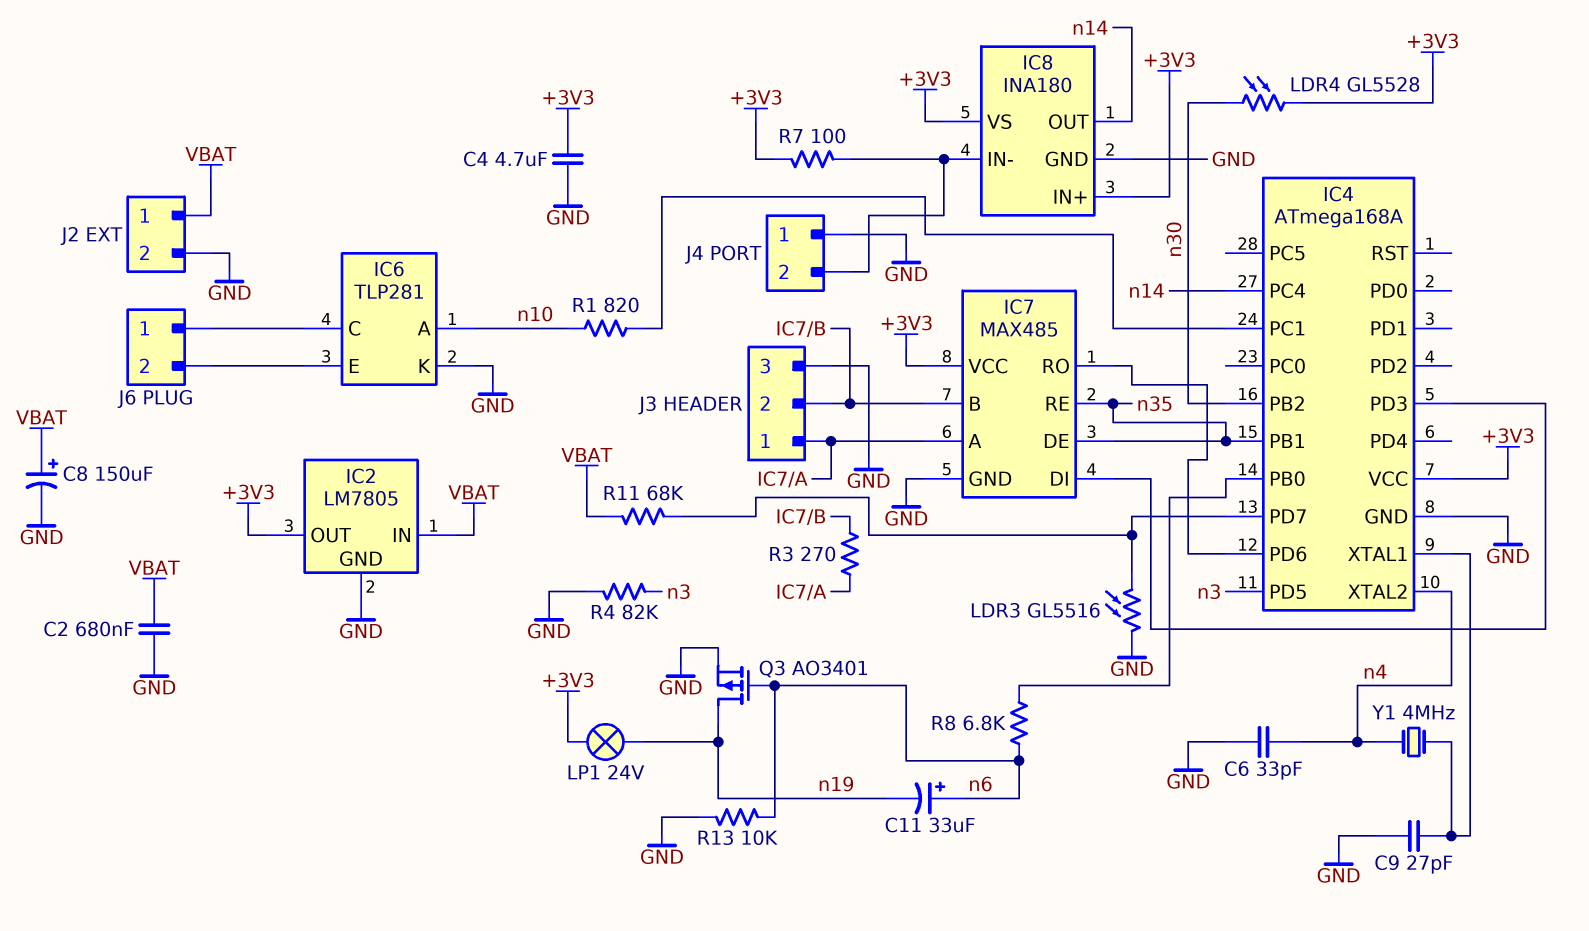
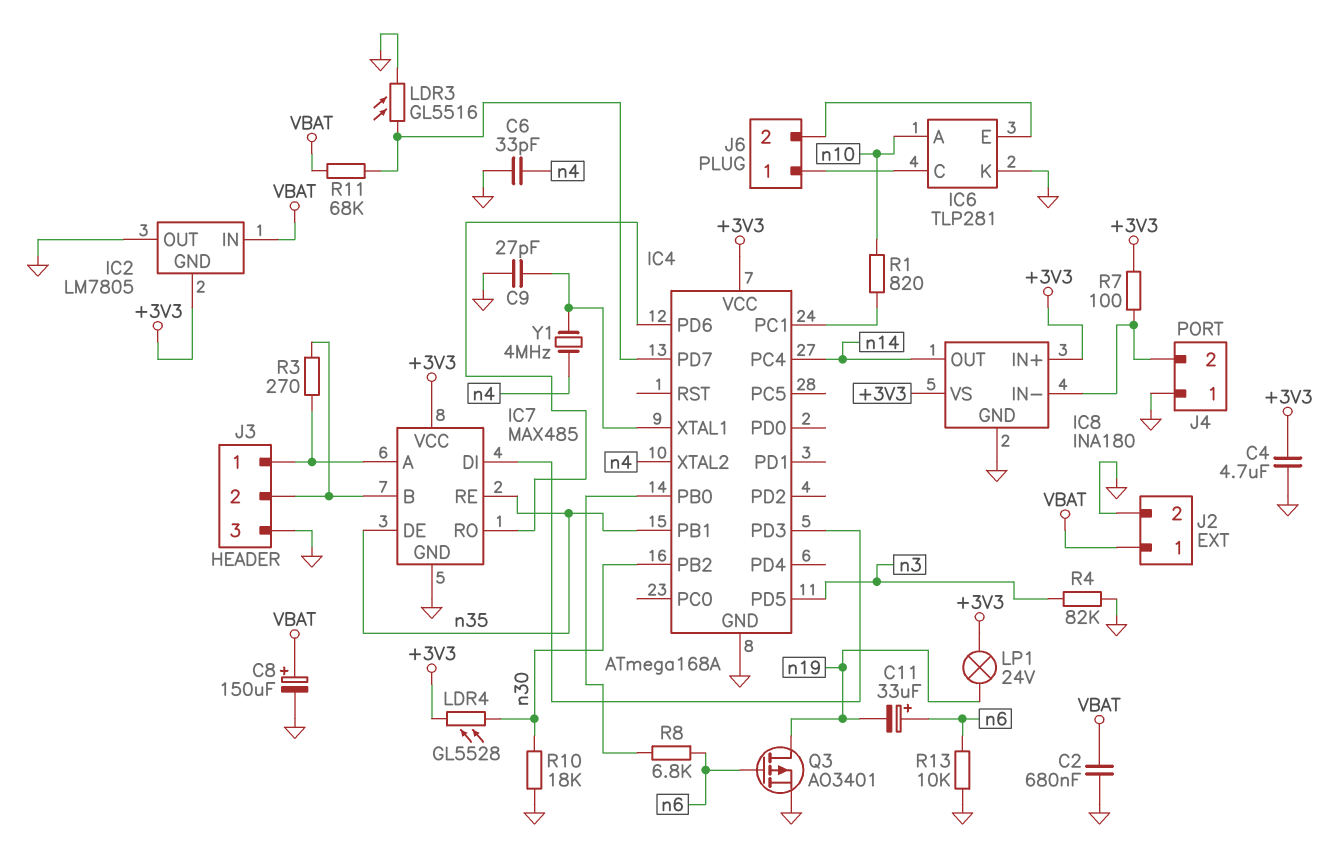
IC2 pin GND: GND -> +3V3
IC2 pin OUT: +3V3 -> GND
R10: none -> 18k (GND, n30)

